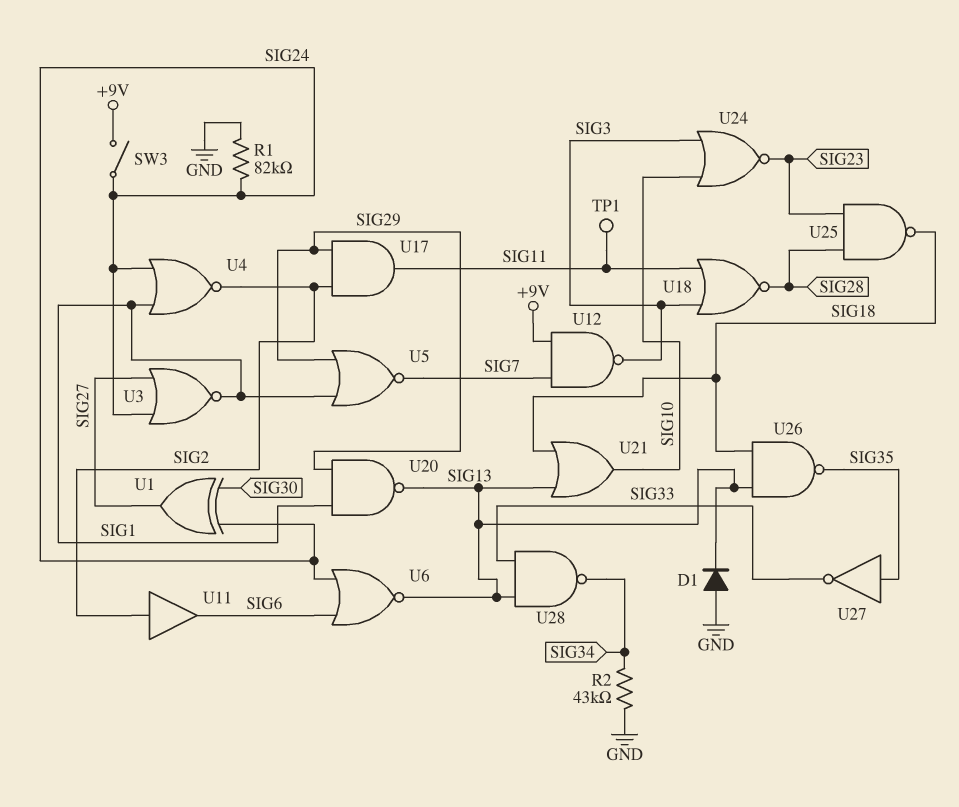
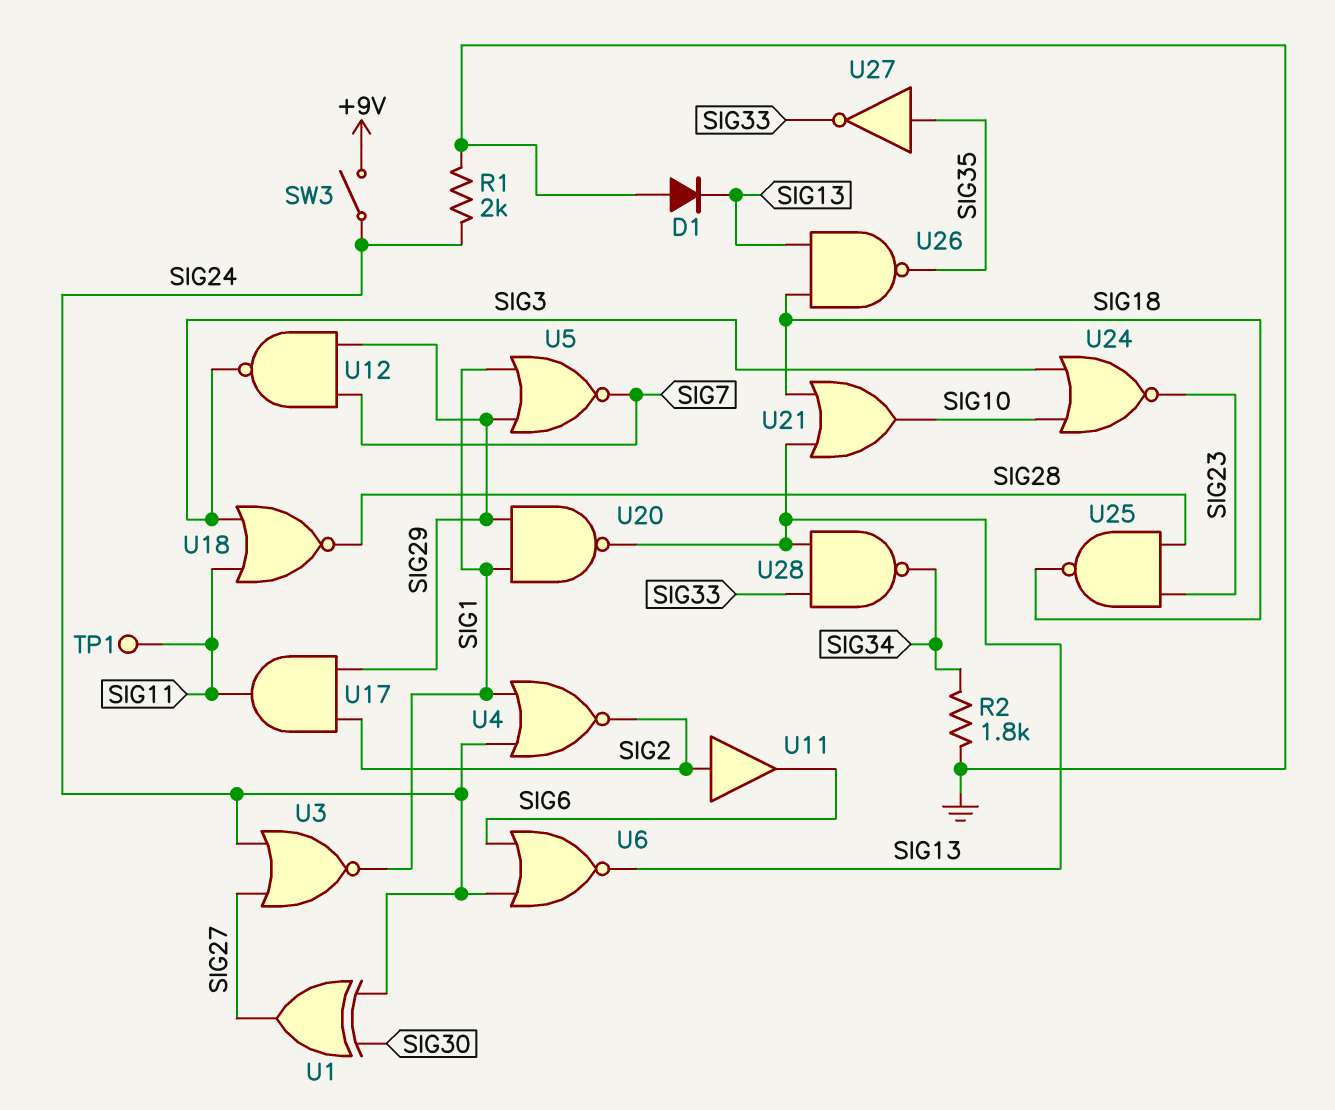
R1: 82k (GND, SIG24) -> 2k (GND, SIG24)
R2: 43k (GND, SIG34) -> 1.8k (GND, SIG34)
U12: NAND (in +9V, in SIG7, out SIG3) -> NAND (in SIG7, in SIG29, out SIG3)

